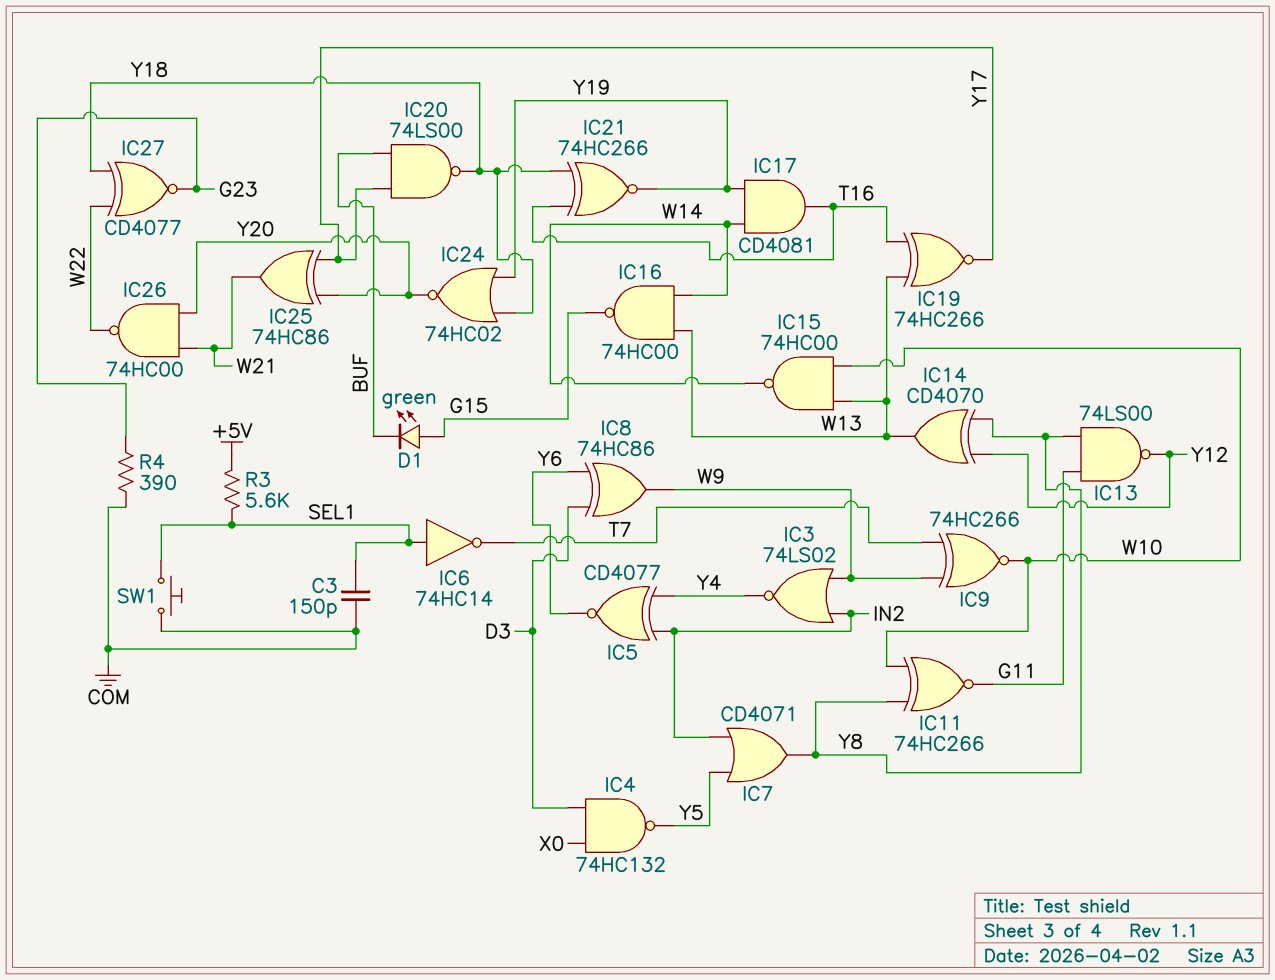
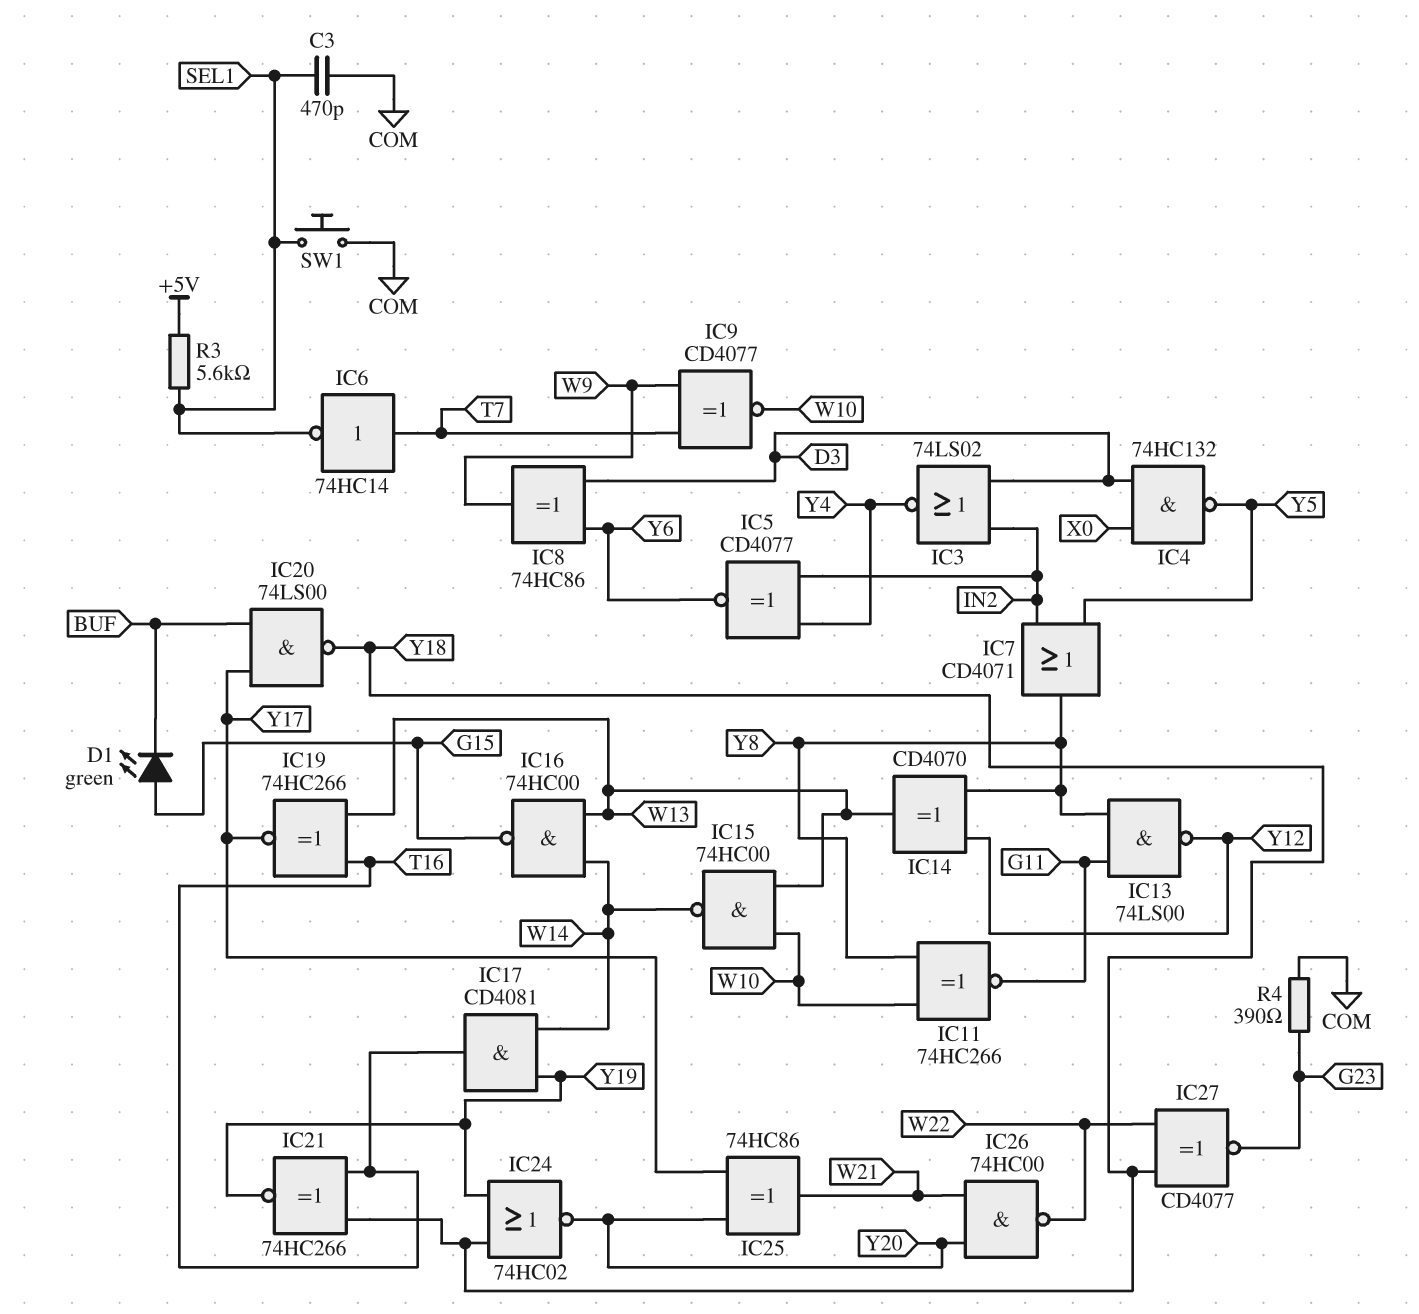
C3: 150pF (COM, SEL1) -> 470pF (COM, SEL1)
IC3: NOR 74LS02 (in IN2, in W9, out Y4) -> NOR 74LS02 (in D3, in IN2, out Y4)
IC6: NOT 74HC14 (in SEL1, out T7) -> NOT 74HC14 (in T7, out SEL1)
IC9: XNOR 74HC266 (in T7, in W9, out W10) -> XNOR CD4077 (in T7, in W9, out W10)

